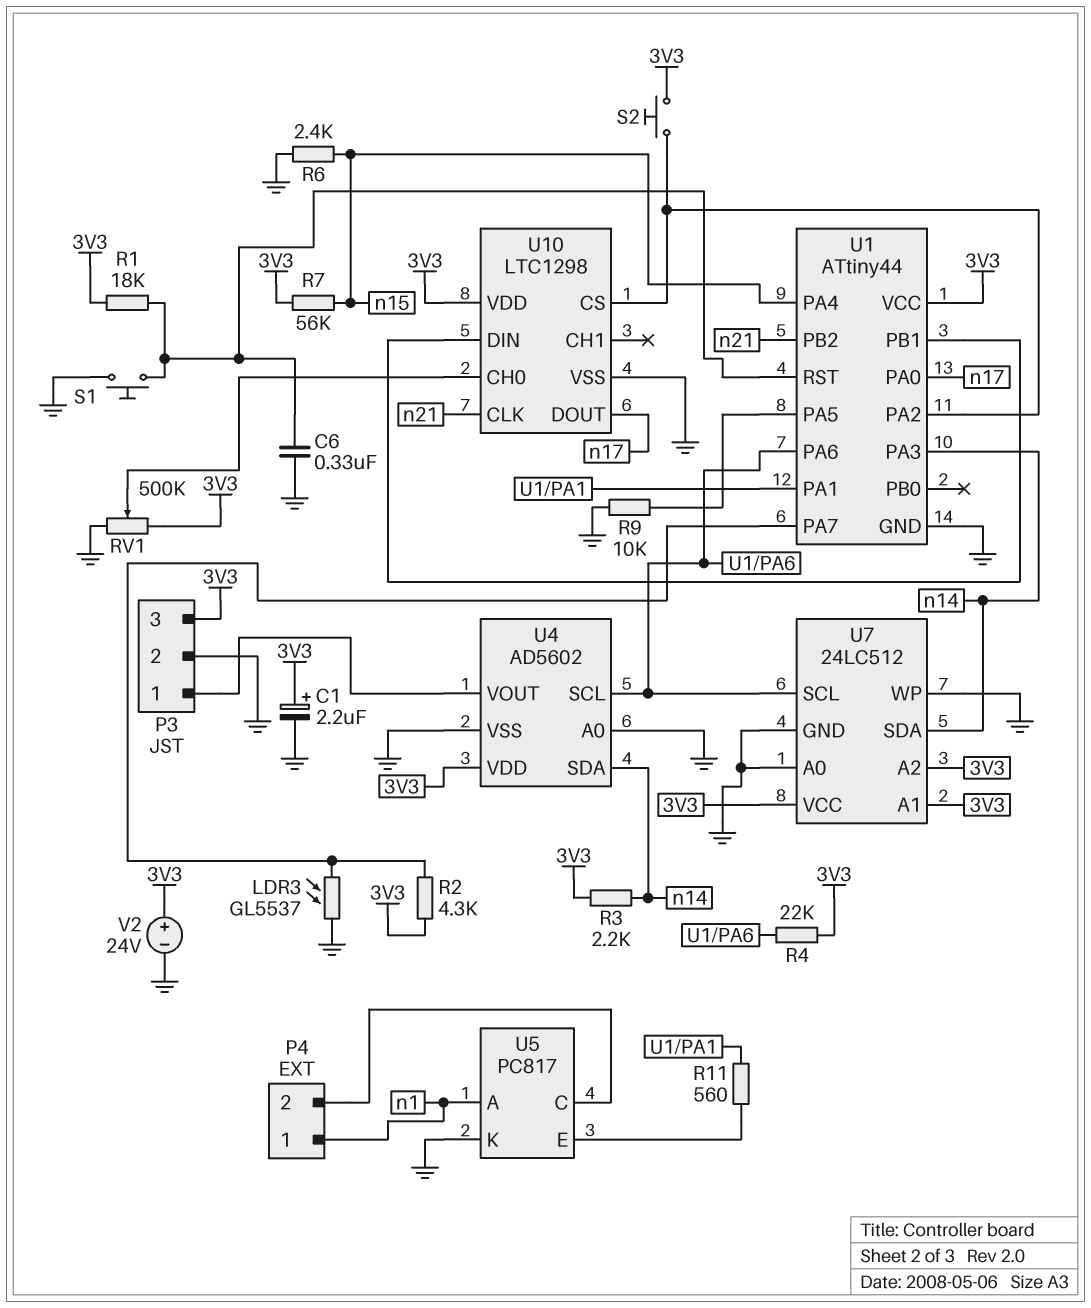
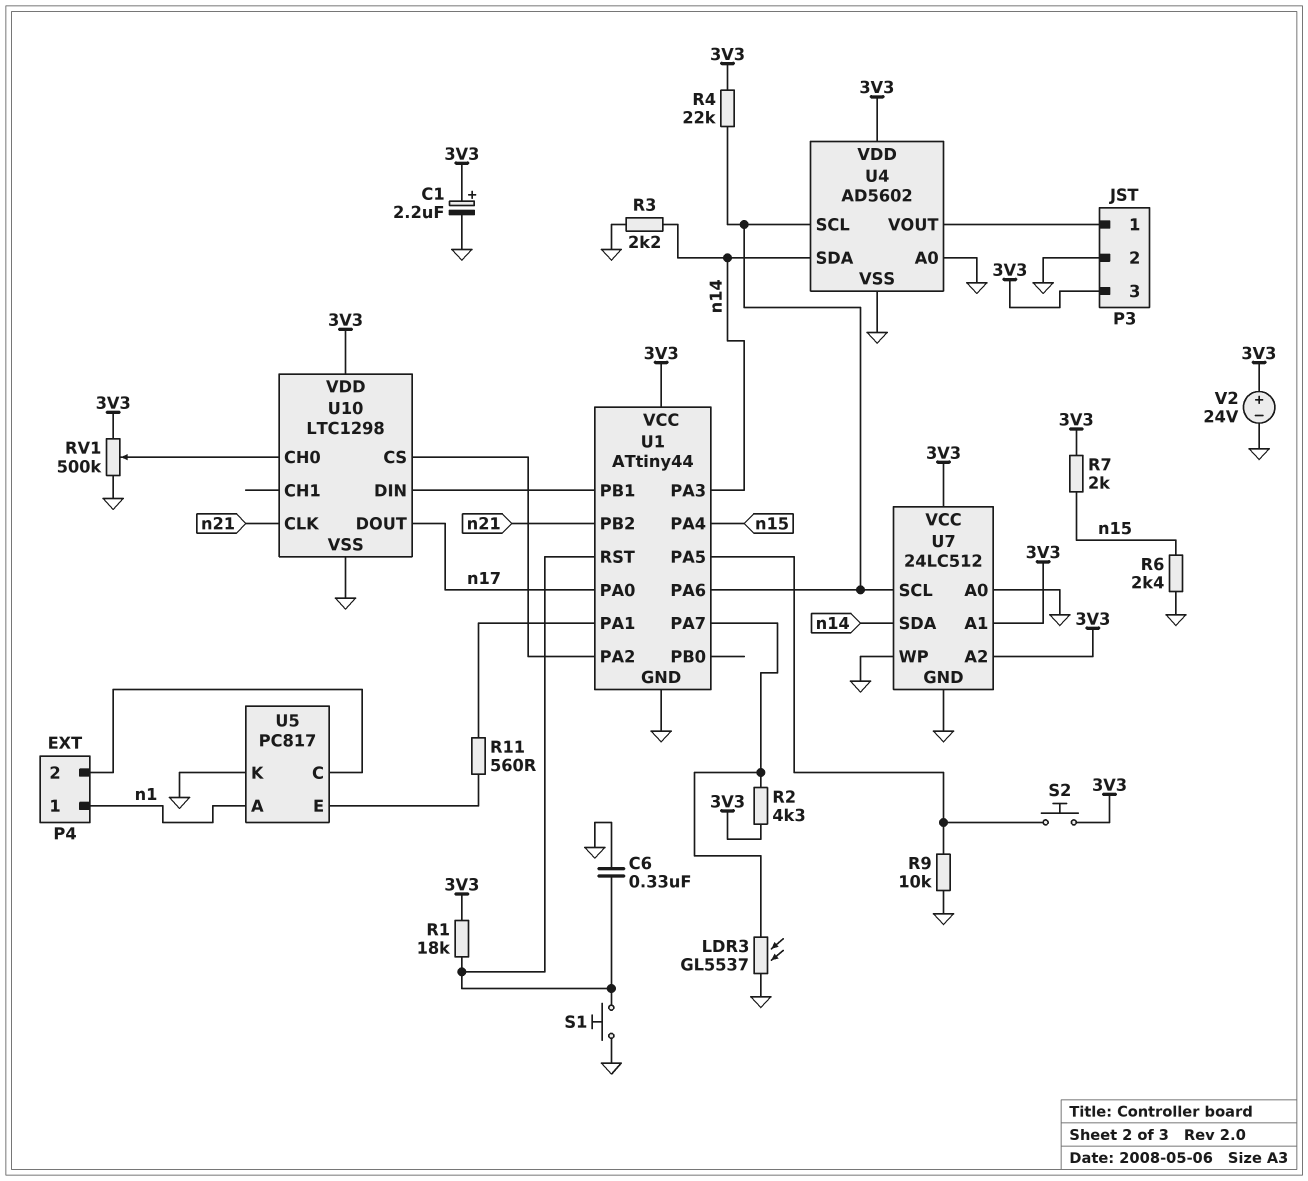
R3: 2.2k (3V3, n14) -> 2.2k (GND, n14)
R7: 56k (3V3, n15) -> 2k (3V3, n15)
S2: button (3V3, U1/PA2) -> button (3V3, U1/PA5)

